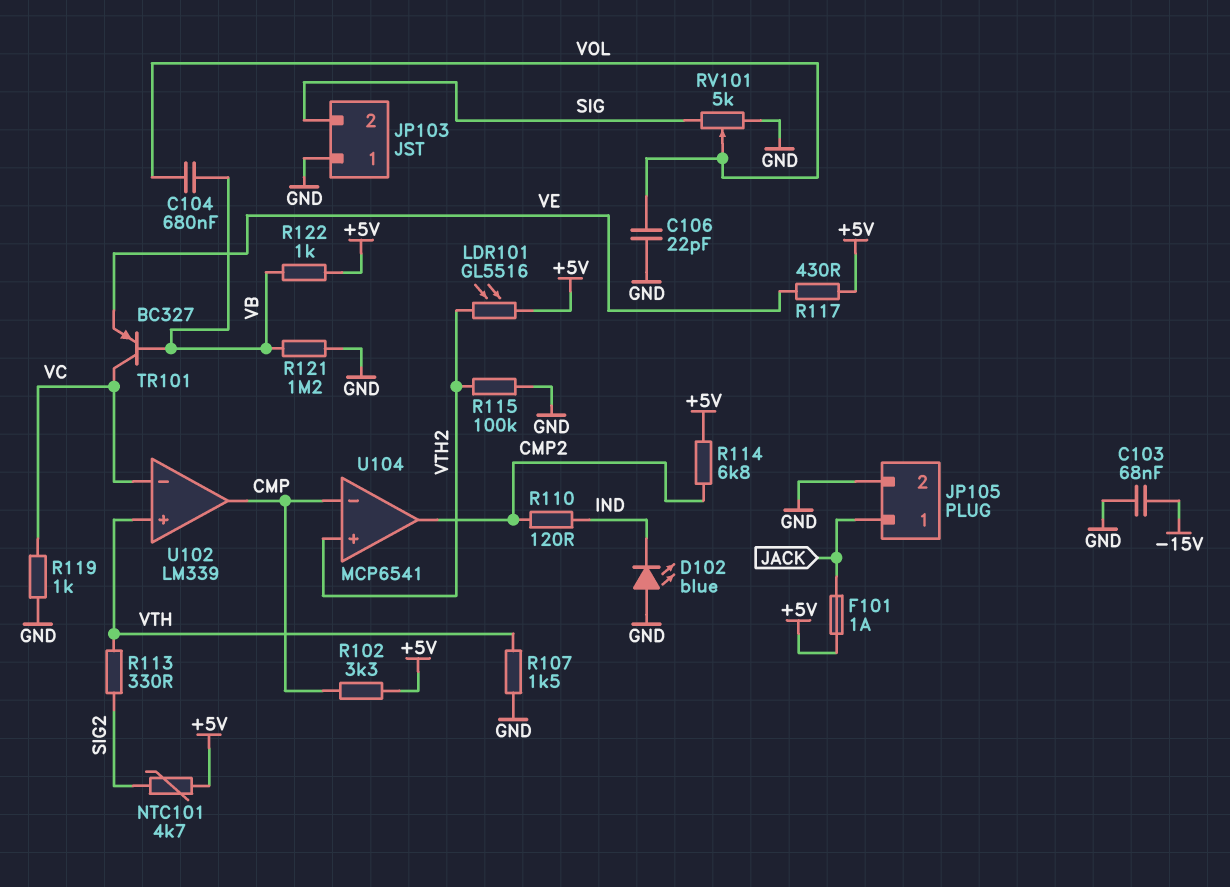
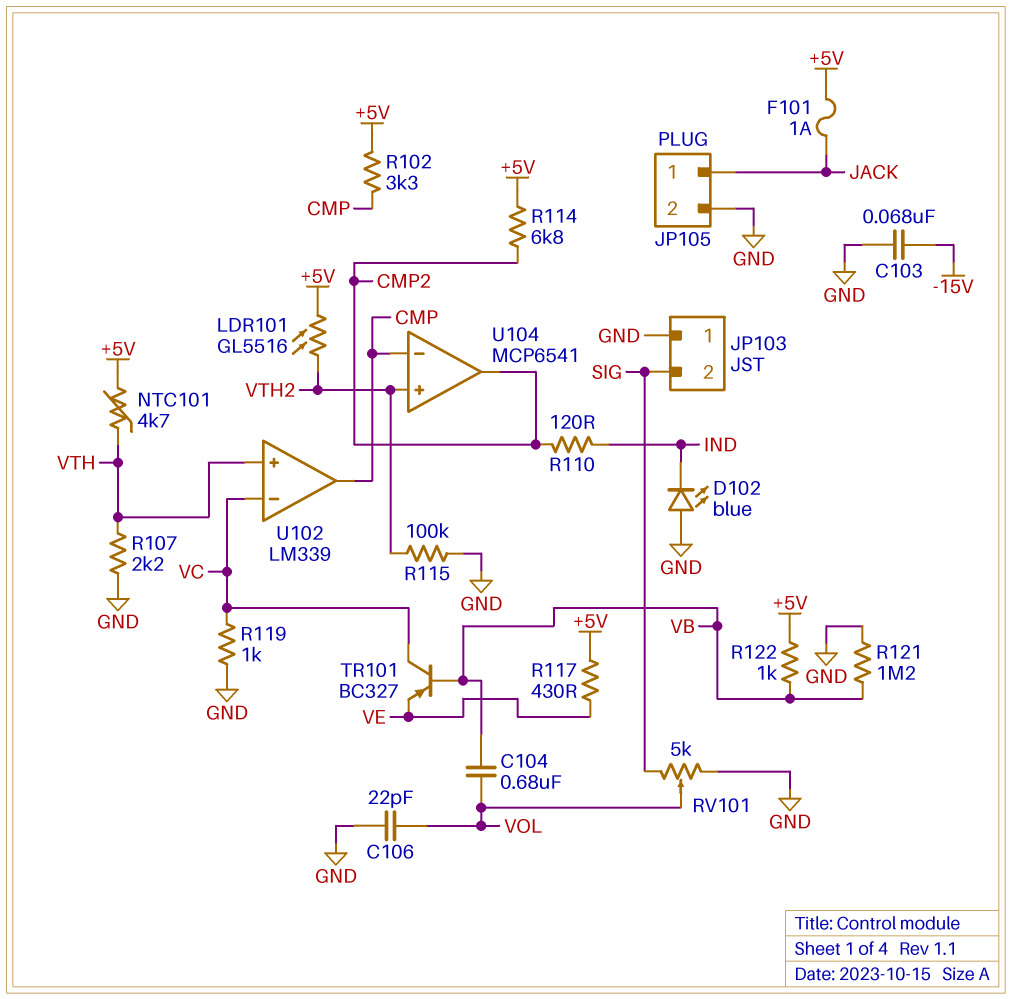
NTC101: 4.7k (+5V, SIG2) -> 4.7k (+5V, VTH)
R107: 1.5k (GND, VTH) -> 2.2k (GND, VTH)
R113: 330 (SIG2, VTH) -> none

